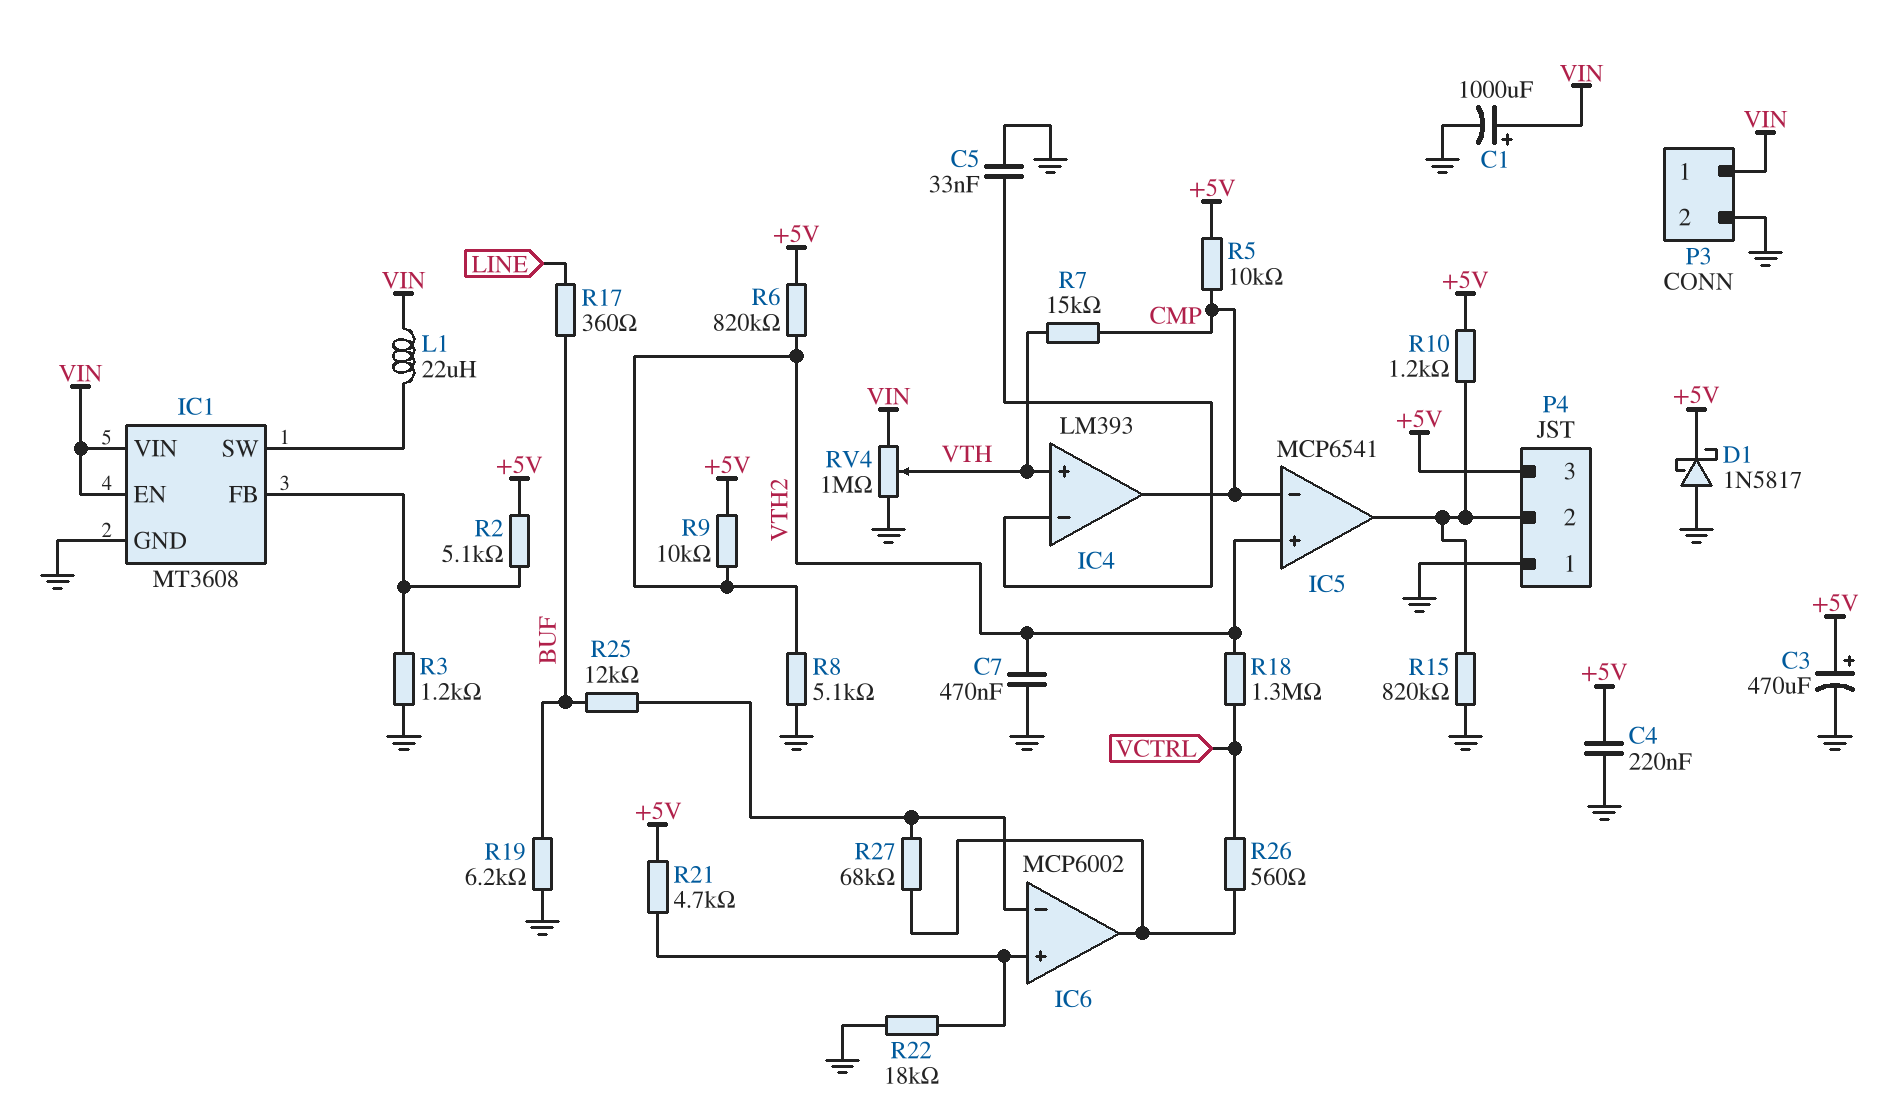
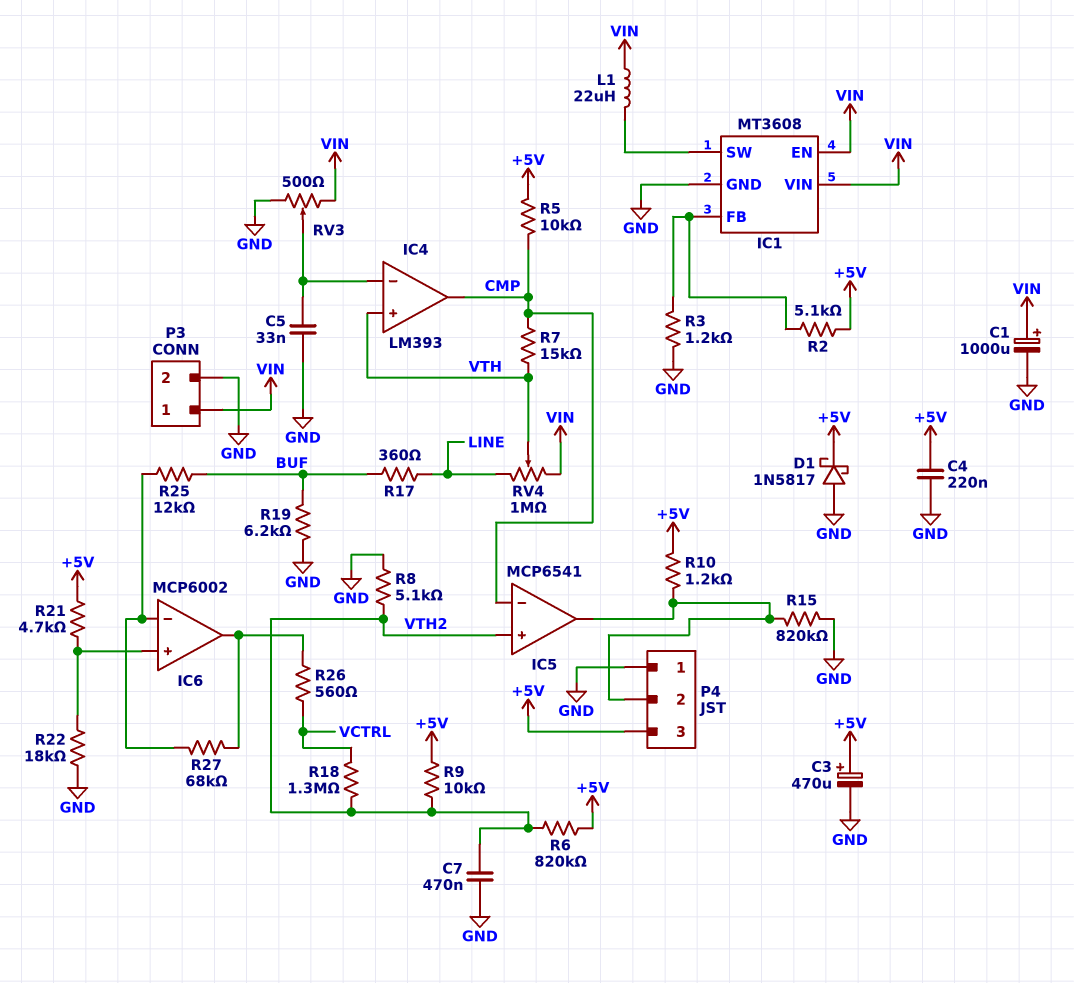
RV3: none -> 500 (GND, VIN, wiper IC4/in-)
RV4: 1M (GND, VIN, wiper VTH) -> 1M (LINE, VIN, wiper VTH)

